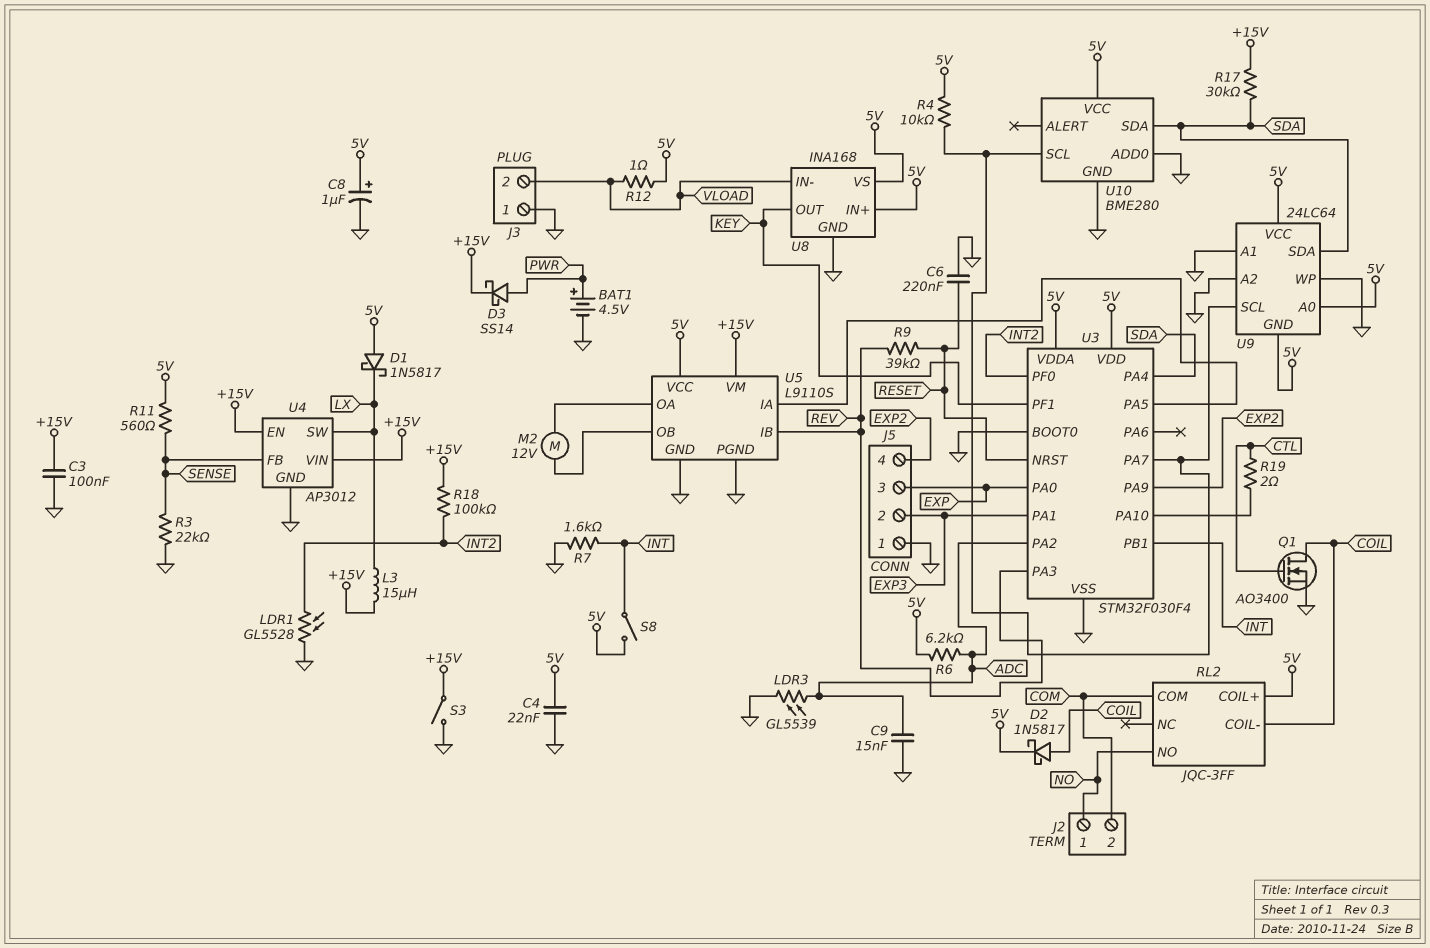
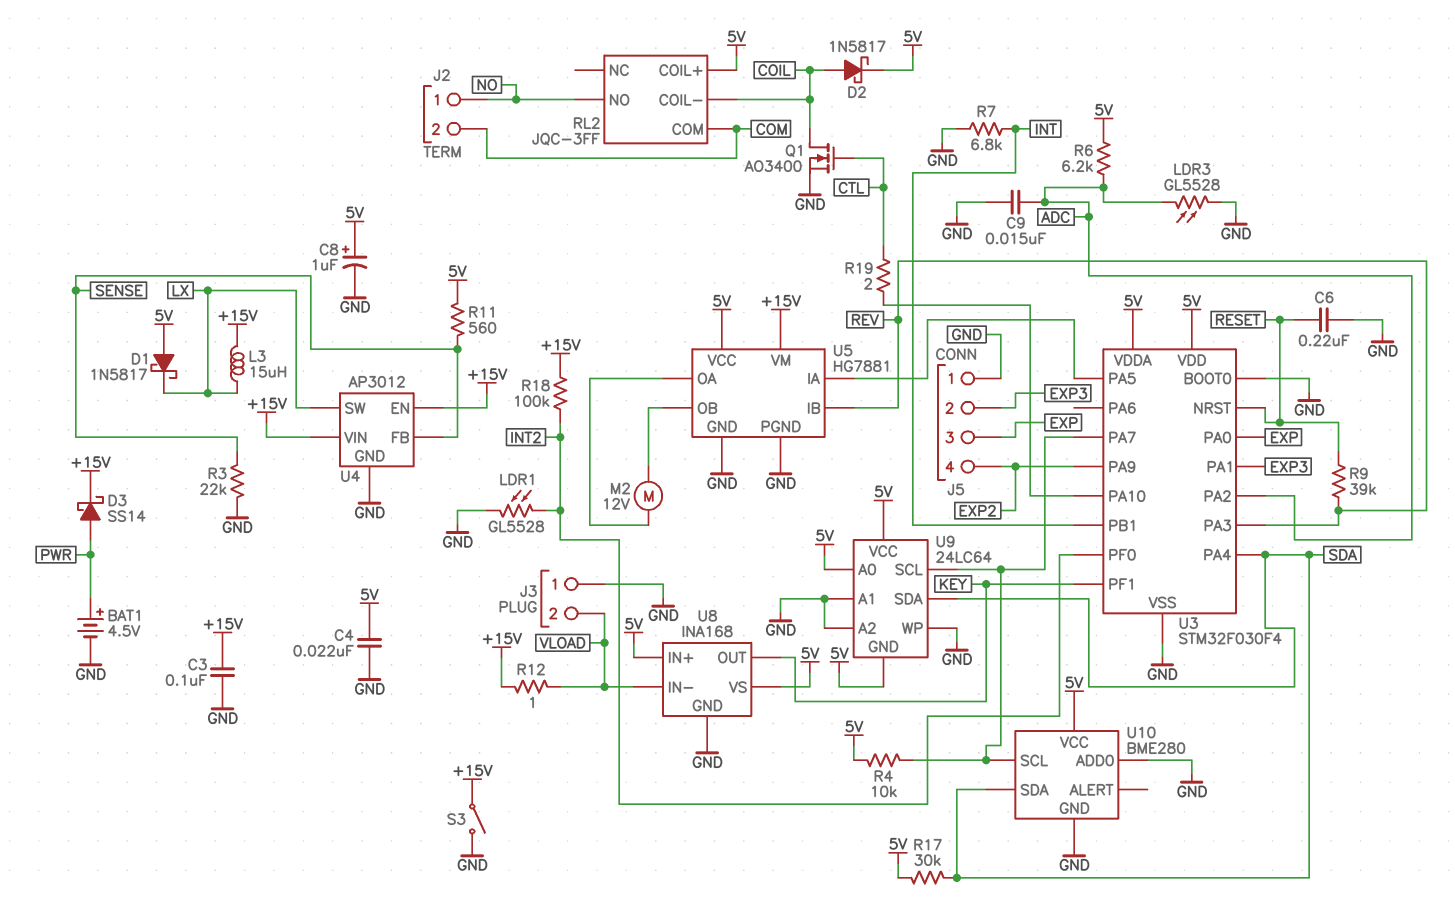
LDR3: GL5539 (ADC, GND) -> GL5528 (ADC, GND)
R7: 1.6k (GND, INT) -> 6.8k (GND, INT)
R12: 1 (5V, VLOAD) -> 1 (+15V, VLOAD)
R17: 30k (+15V, SDA) -> 30k (5V, SDA)
S8: switch (5V, INT) -> none
U5: L9110S -> HG7881

